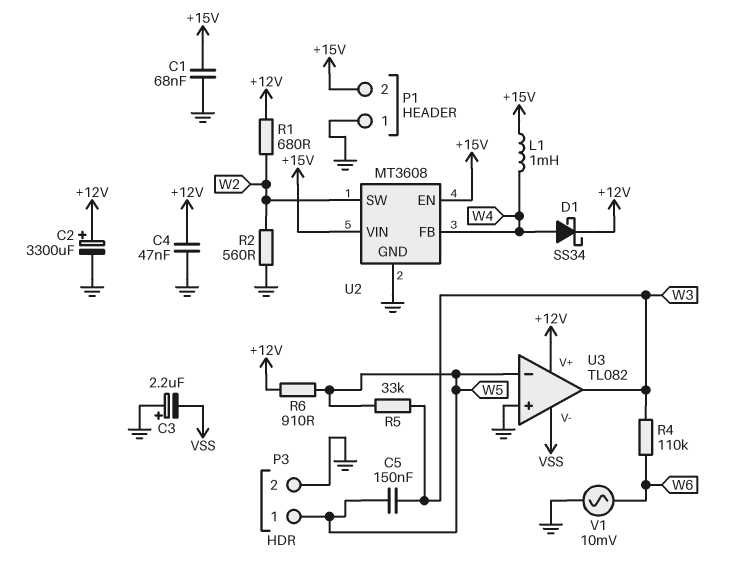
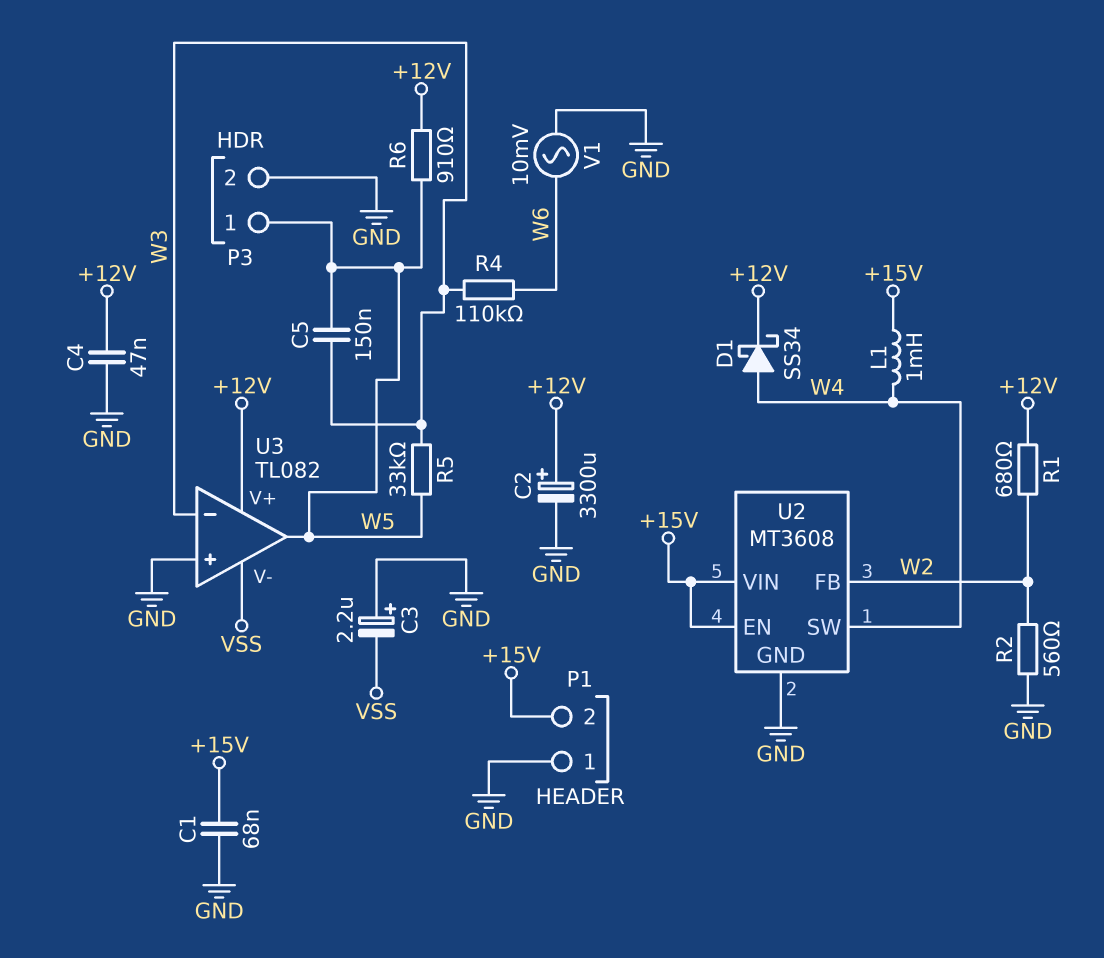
U2 pin FB: W4 -> W2
U2 pin SW: W2 -> W4
U3 pin in-: W5 -> W3
U3 pin out: W3 -> W5

